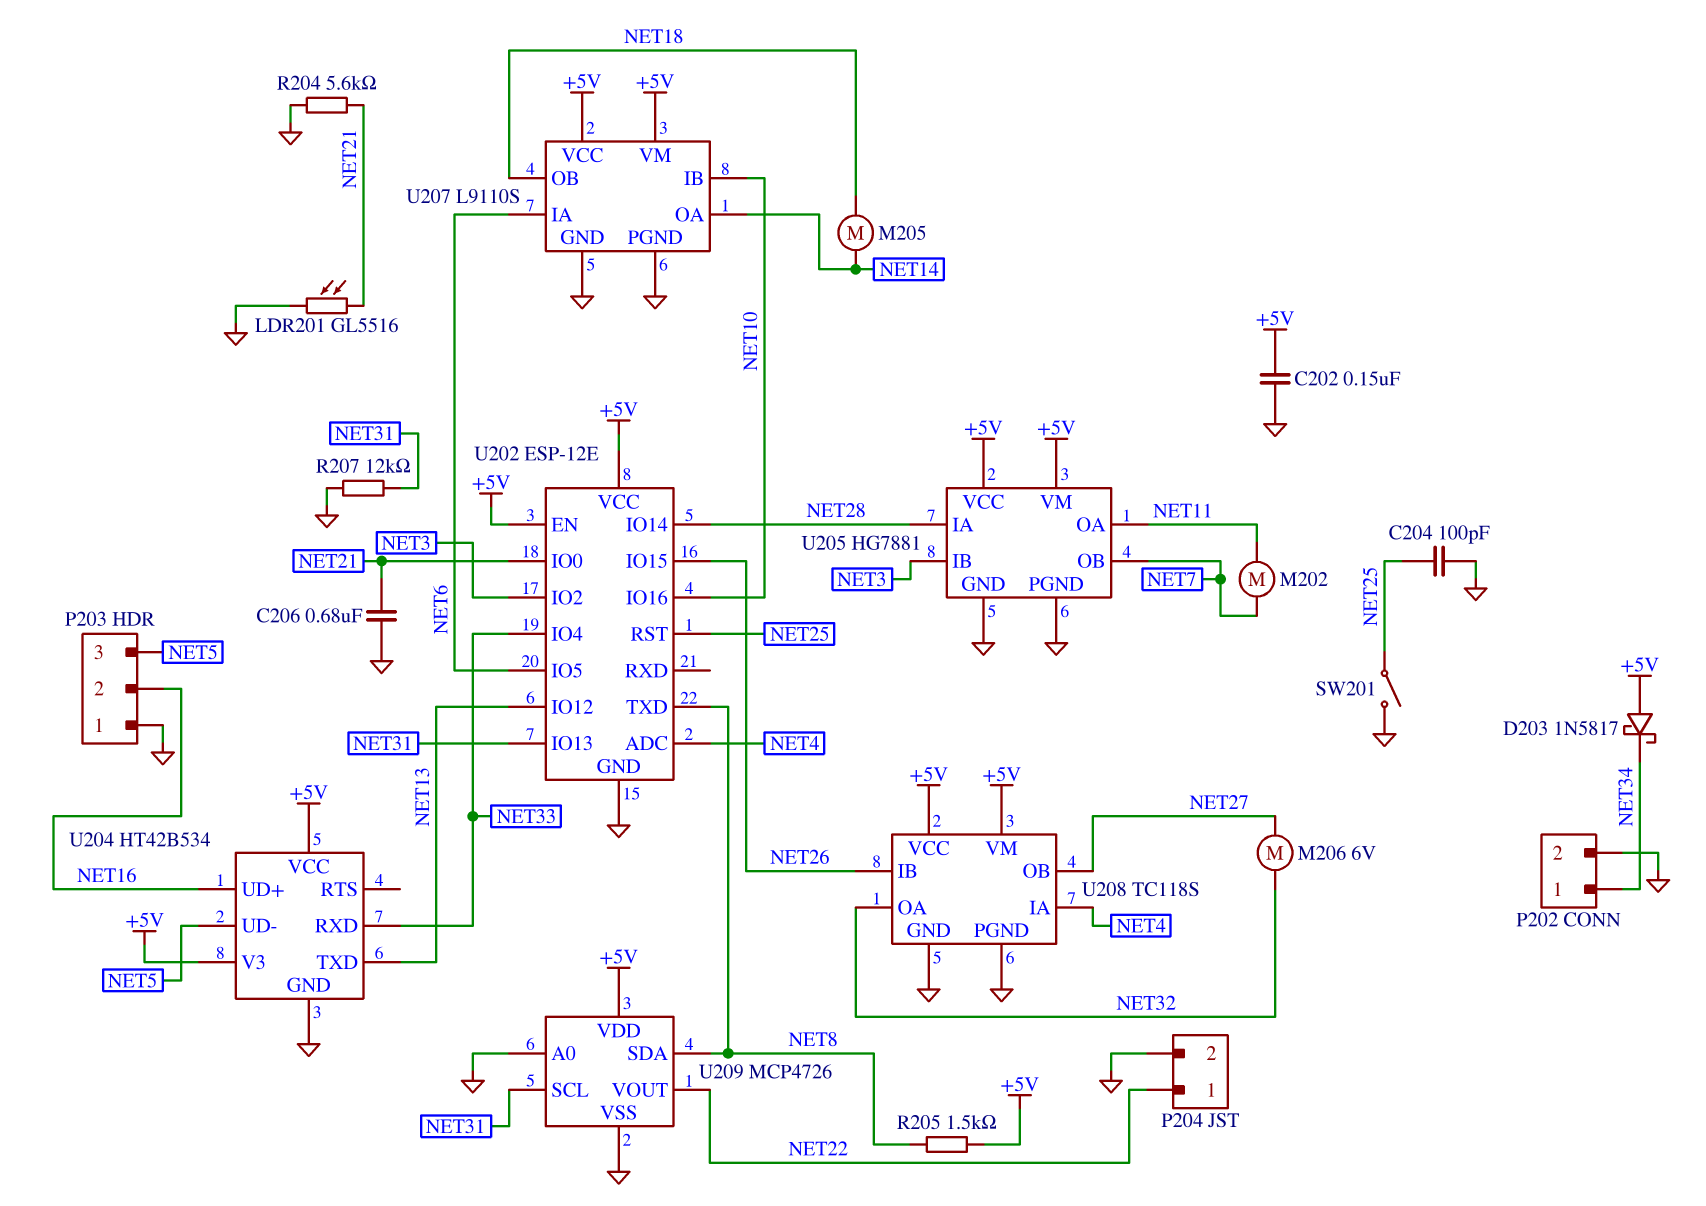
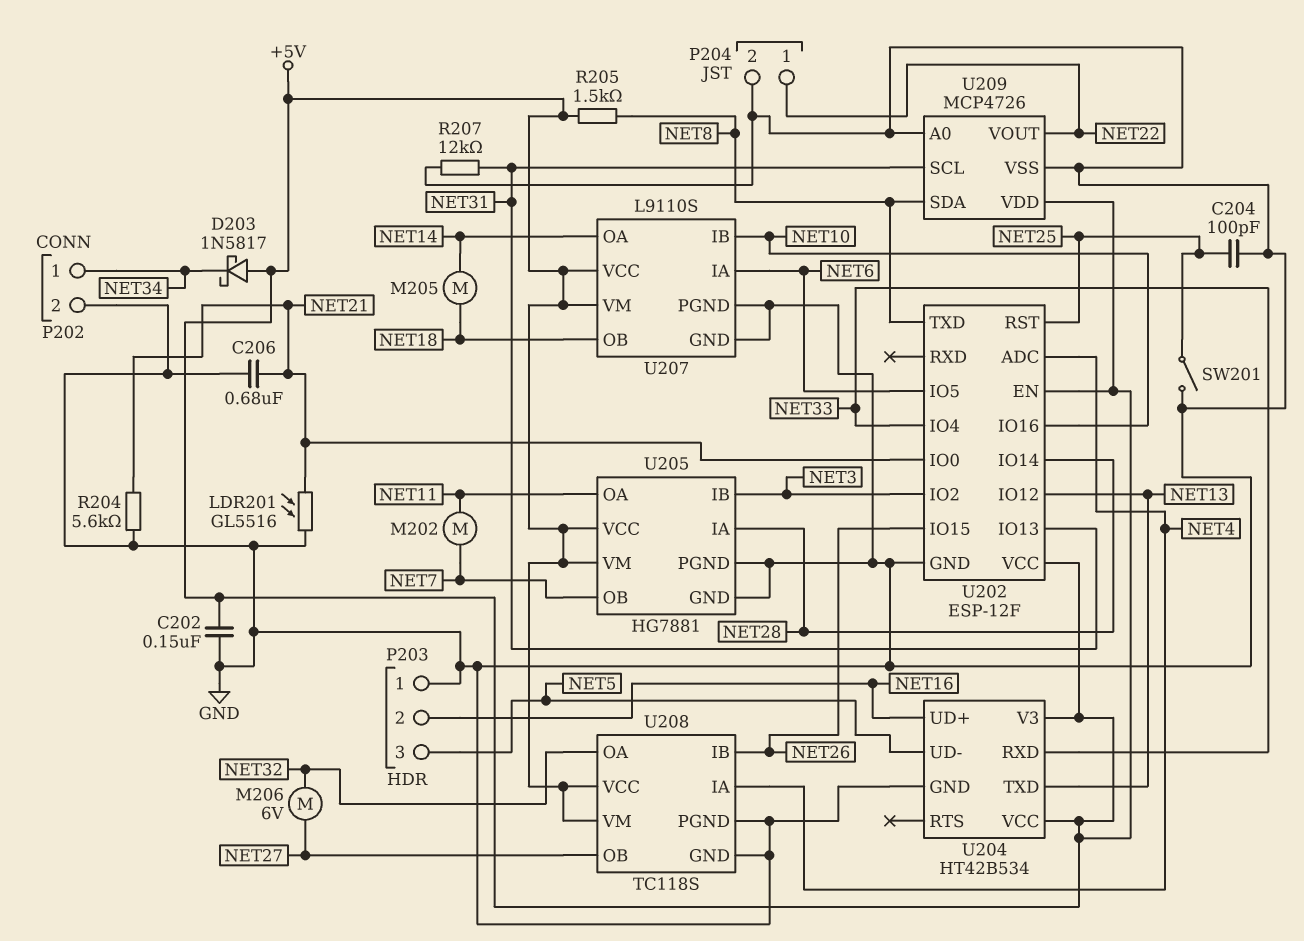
U202: ESP-12E -> ESP-12F

